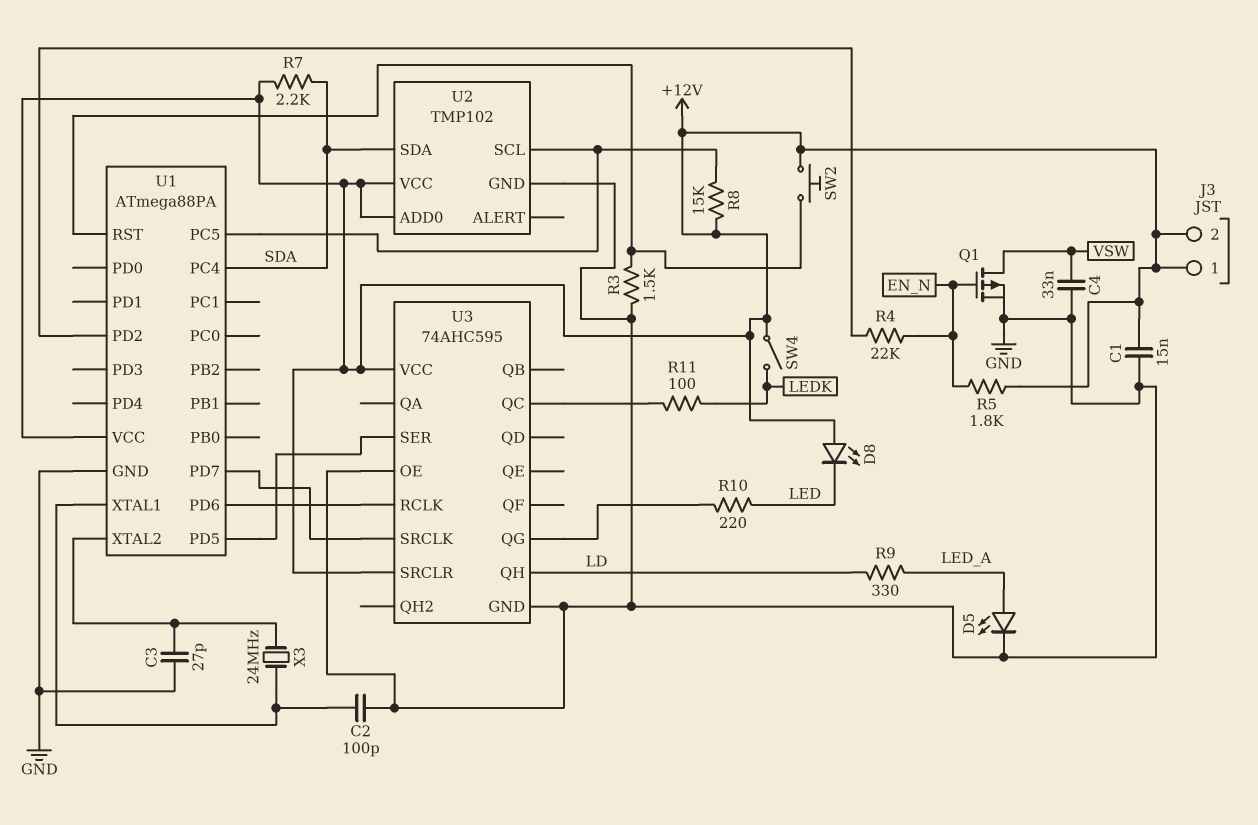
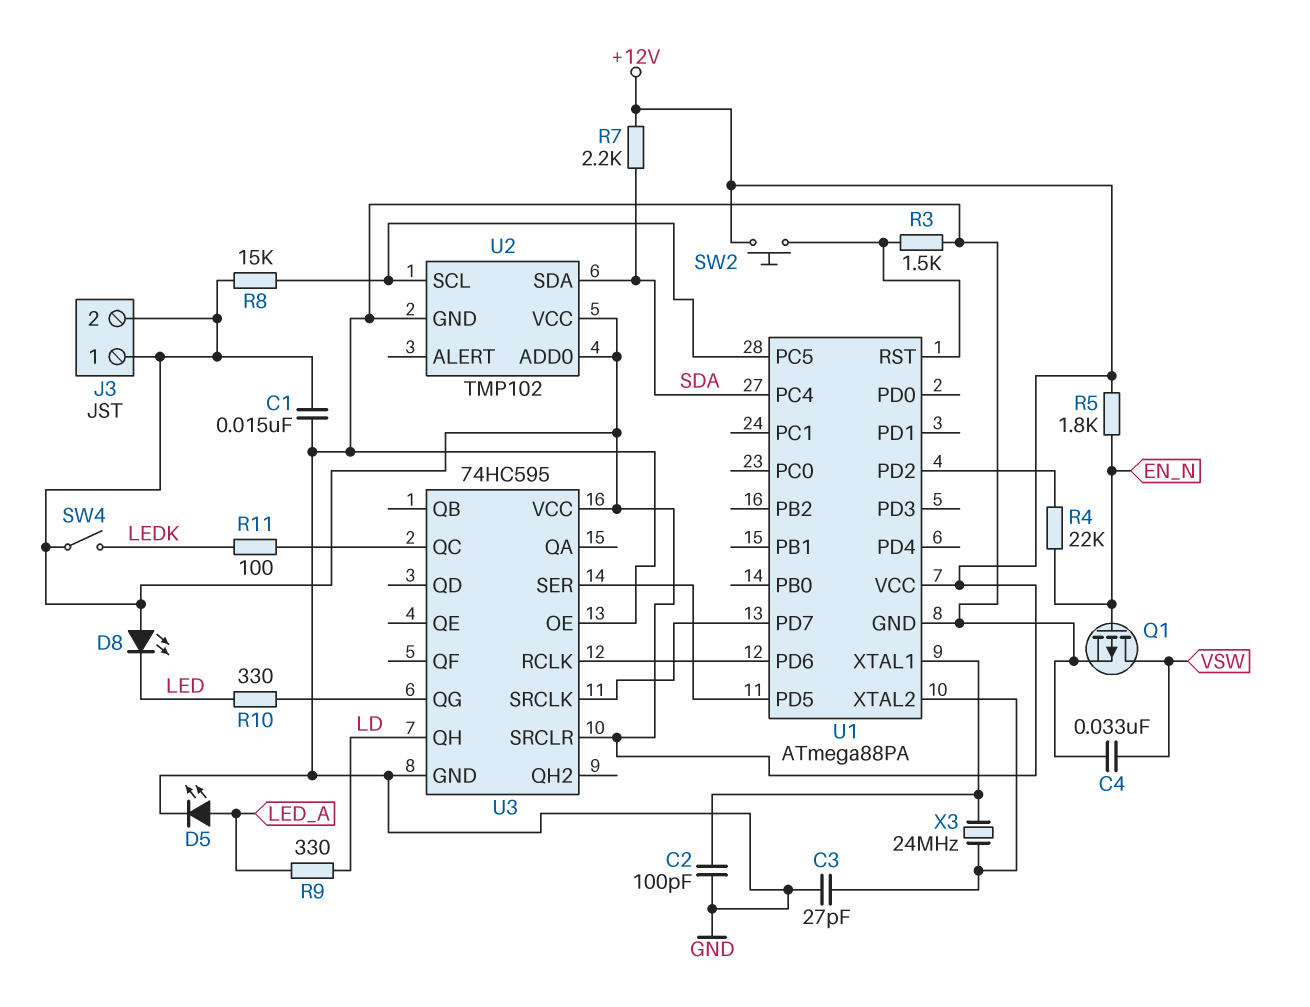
R10: 220 (LED, U3/QG) -> 330 (LED, U3/QG)
U3: 74AHC595 -> 74HC595

